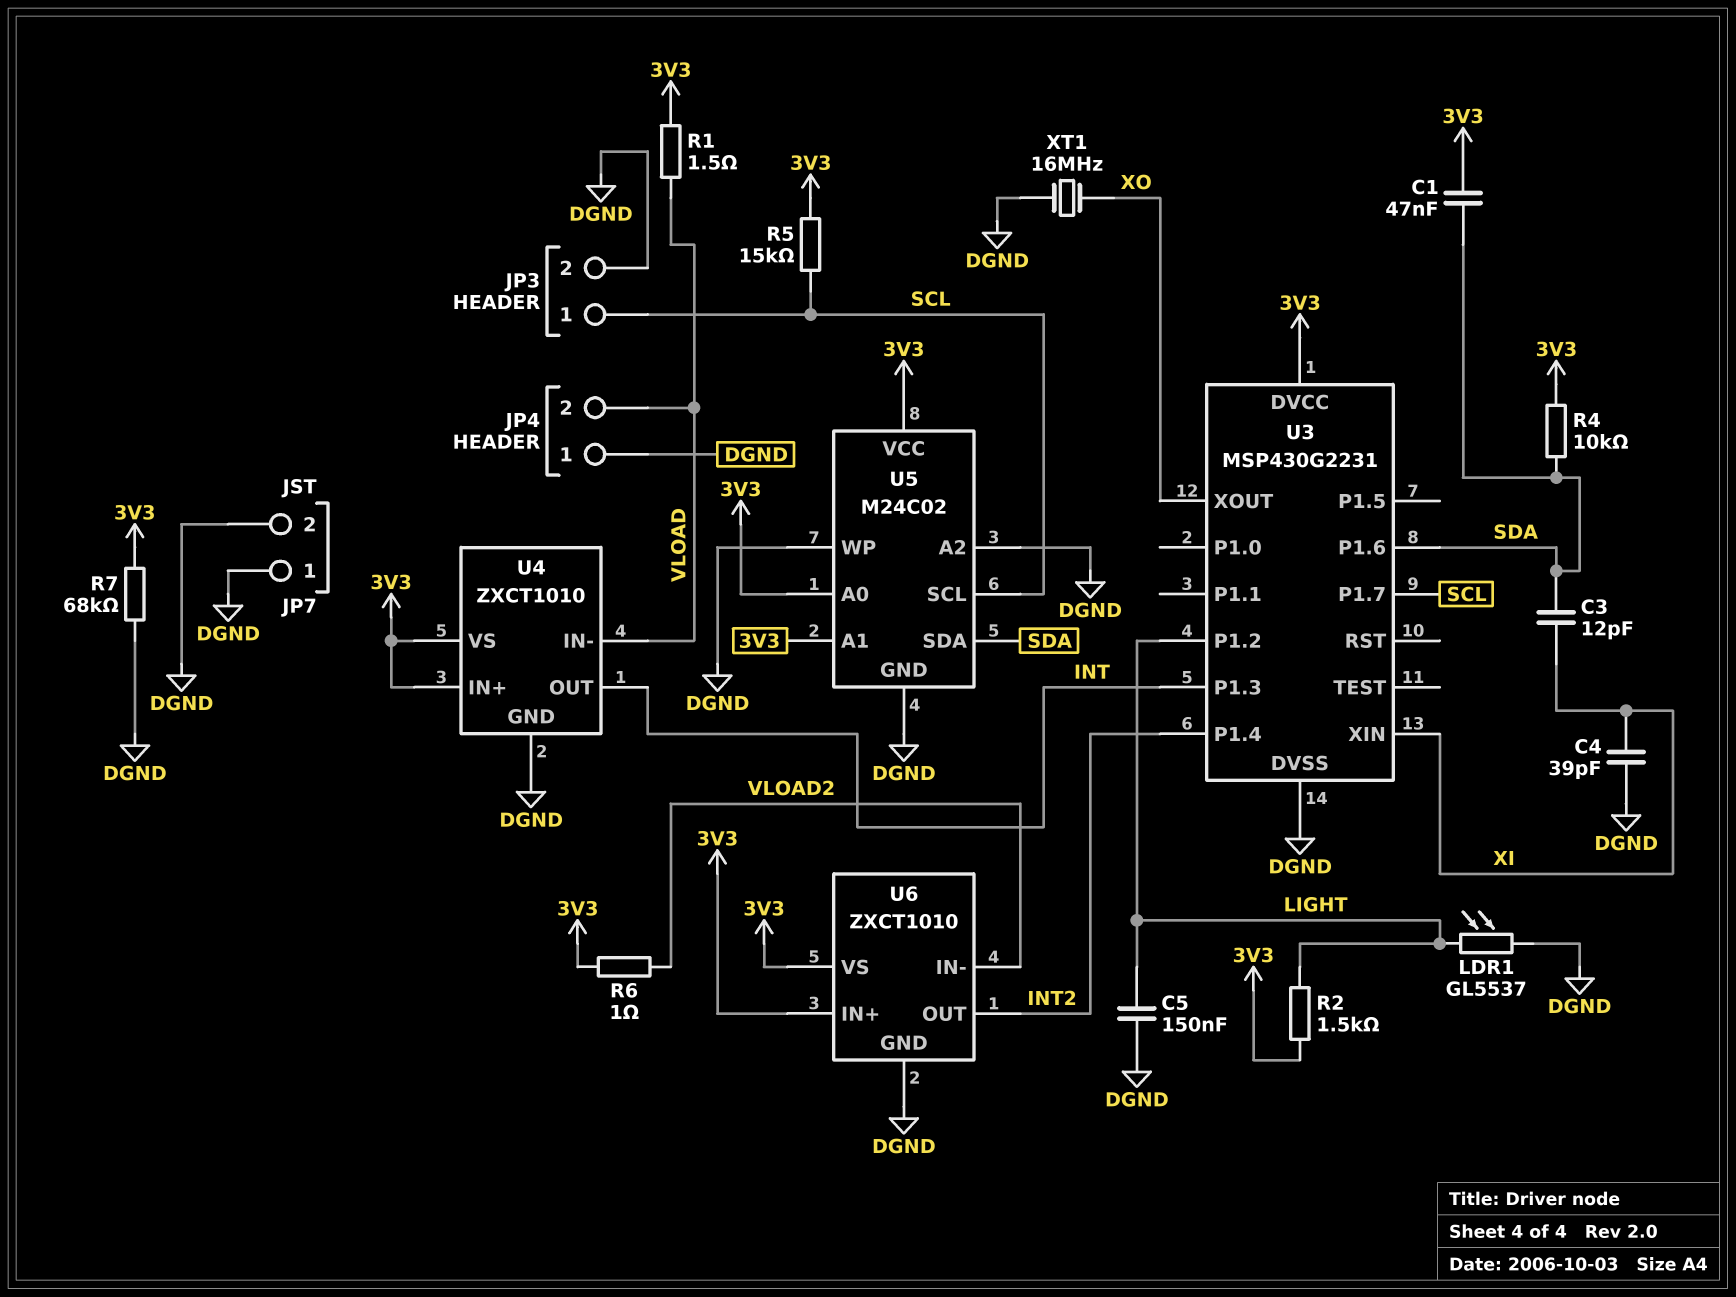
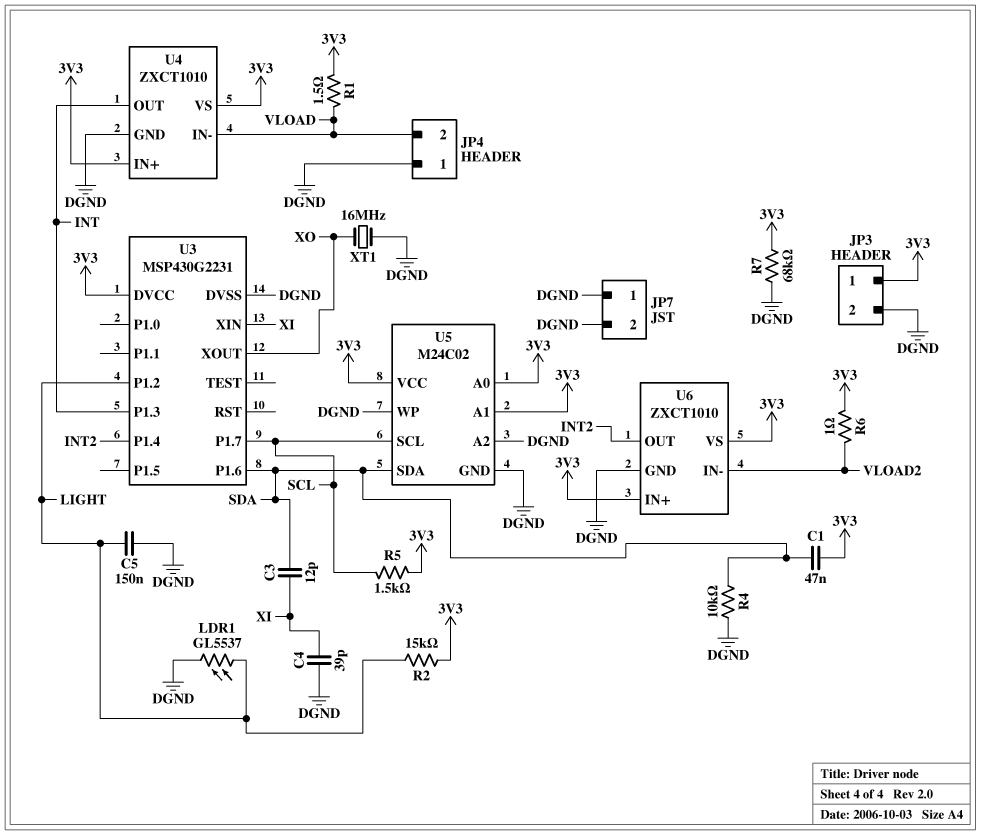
JP3 pin 1: SCL -> 3V3
R2: 1.5k (3V3, LIGHT) -> 15k (3V3, LIGHT)
R4: 10k (3V3, SDA) -> 10k (DGND, SDA)
R5: 15k (3V3, SCL) -> 1.5k (3V3, SCL)

